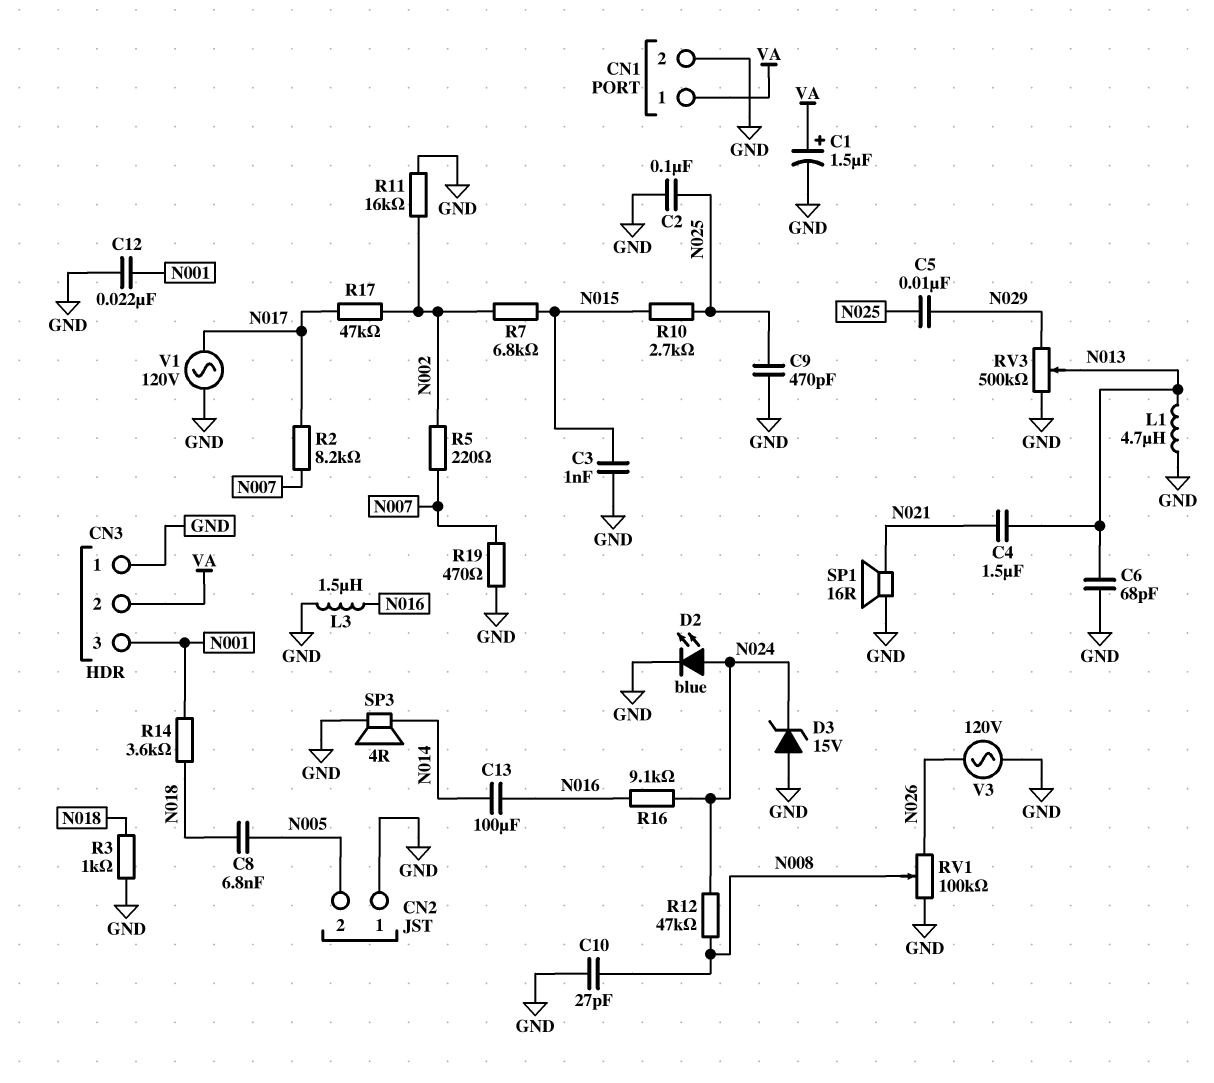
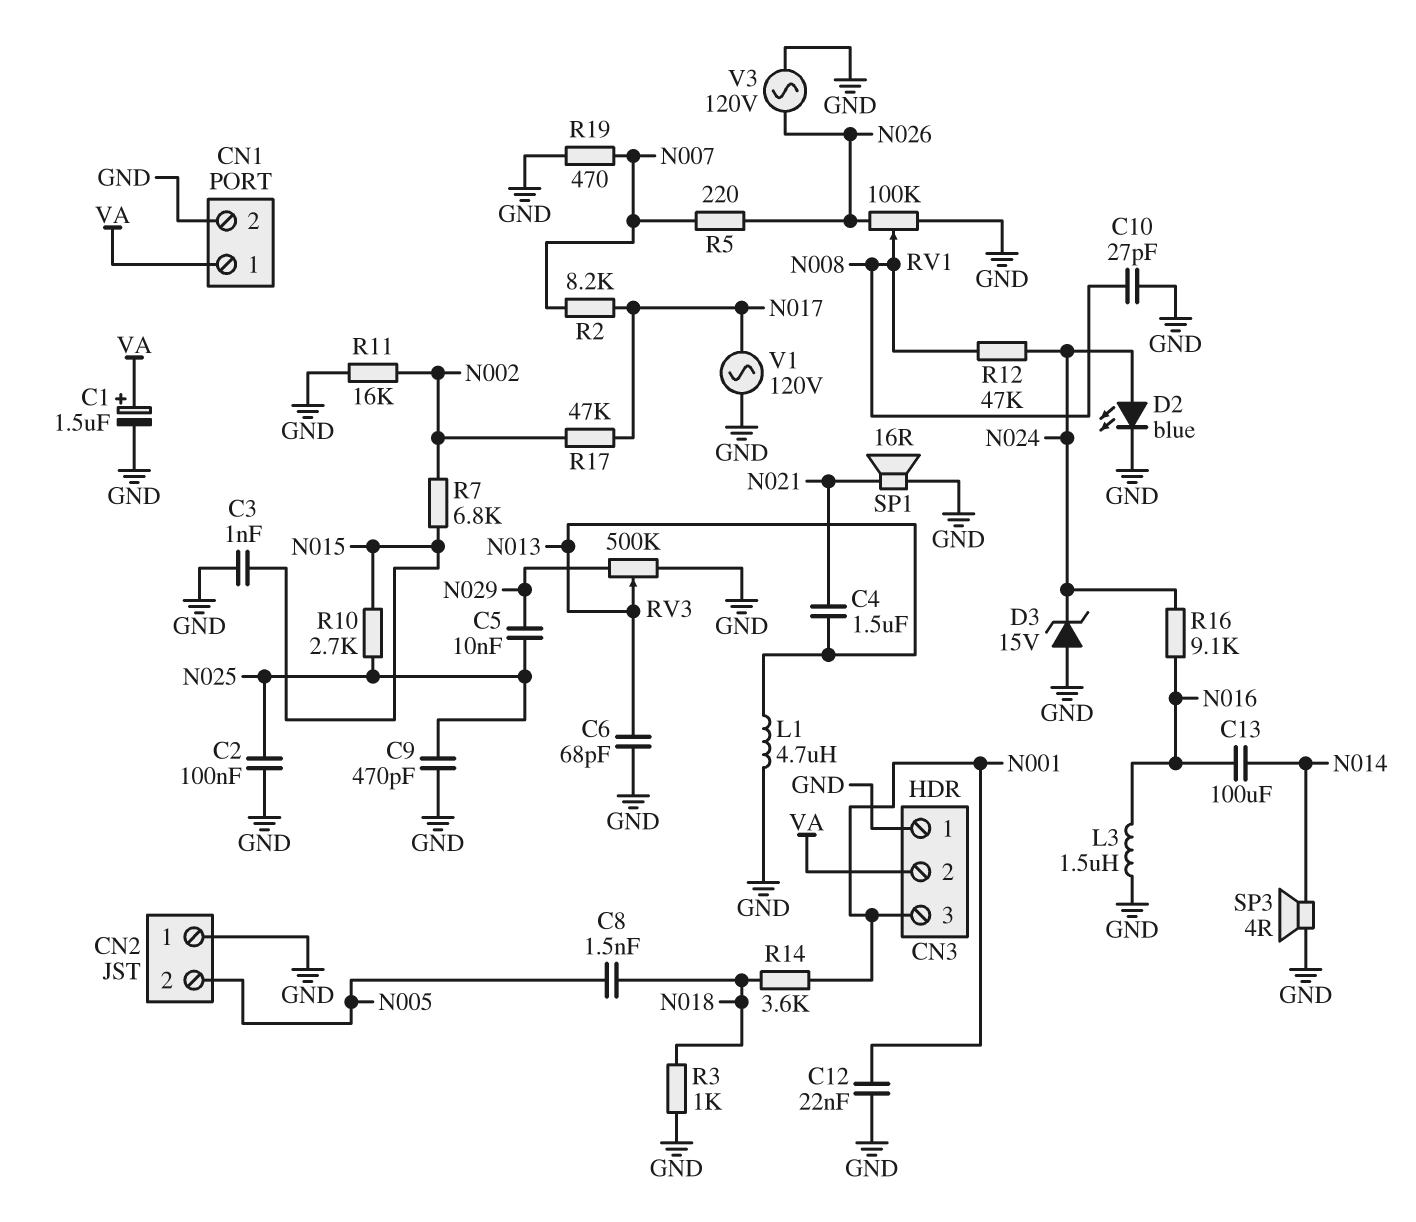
C8: 6.8nF (N005, N018) -> 1.5nF (N005, N018)
R5: 220 (N002, N007) -> 220 (N007, N026)

